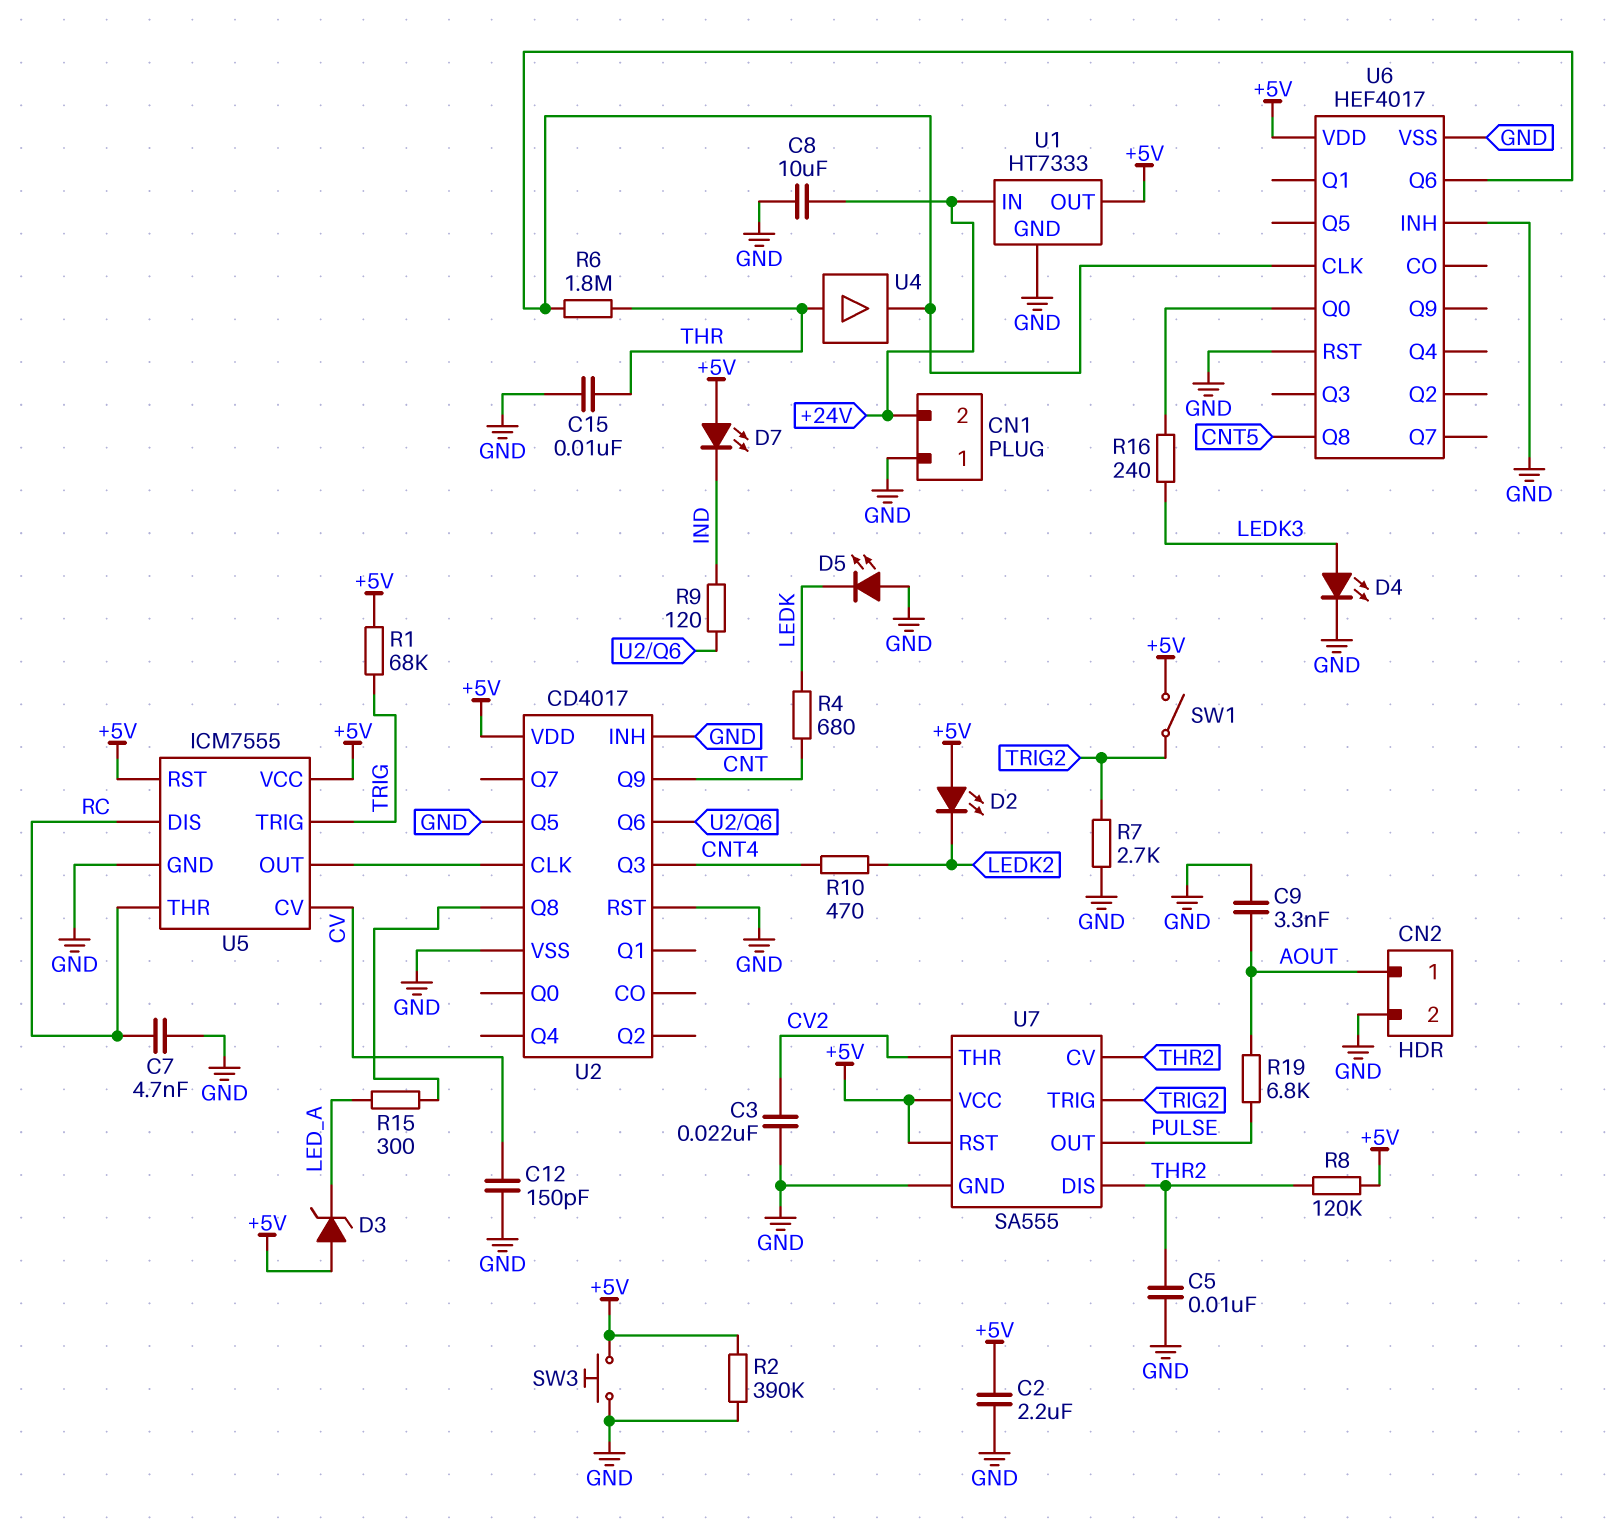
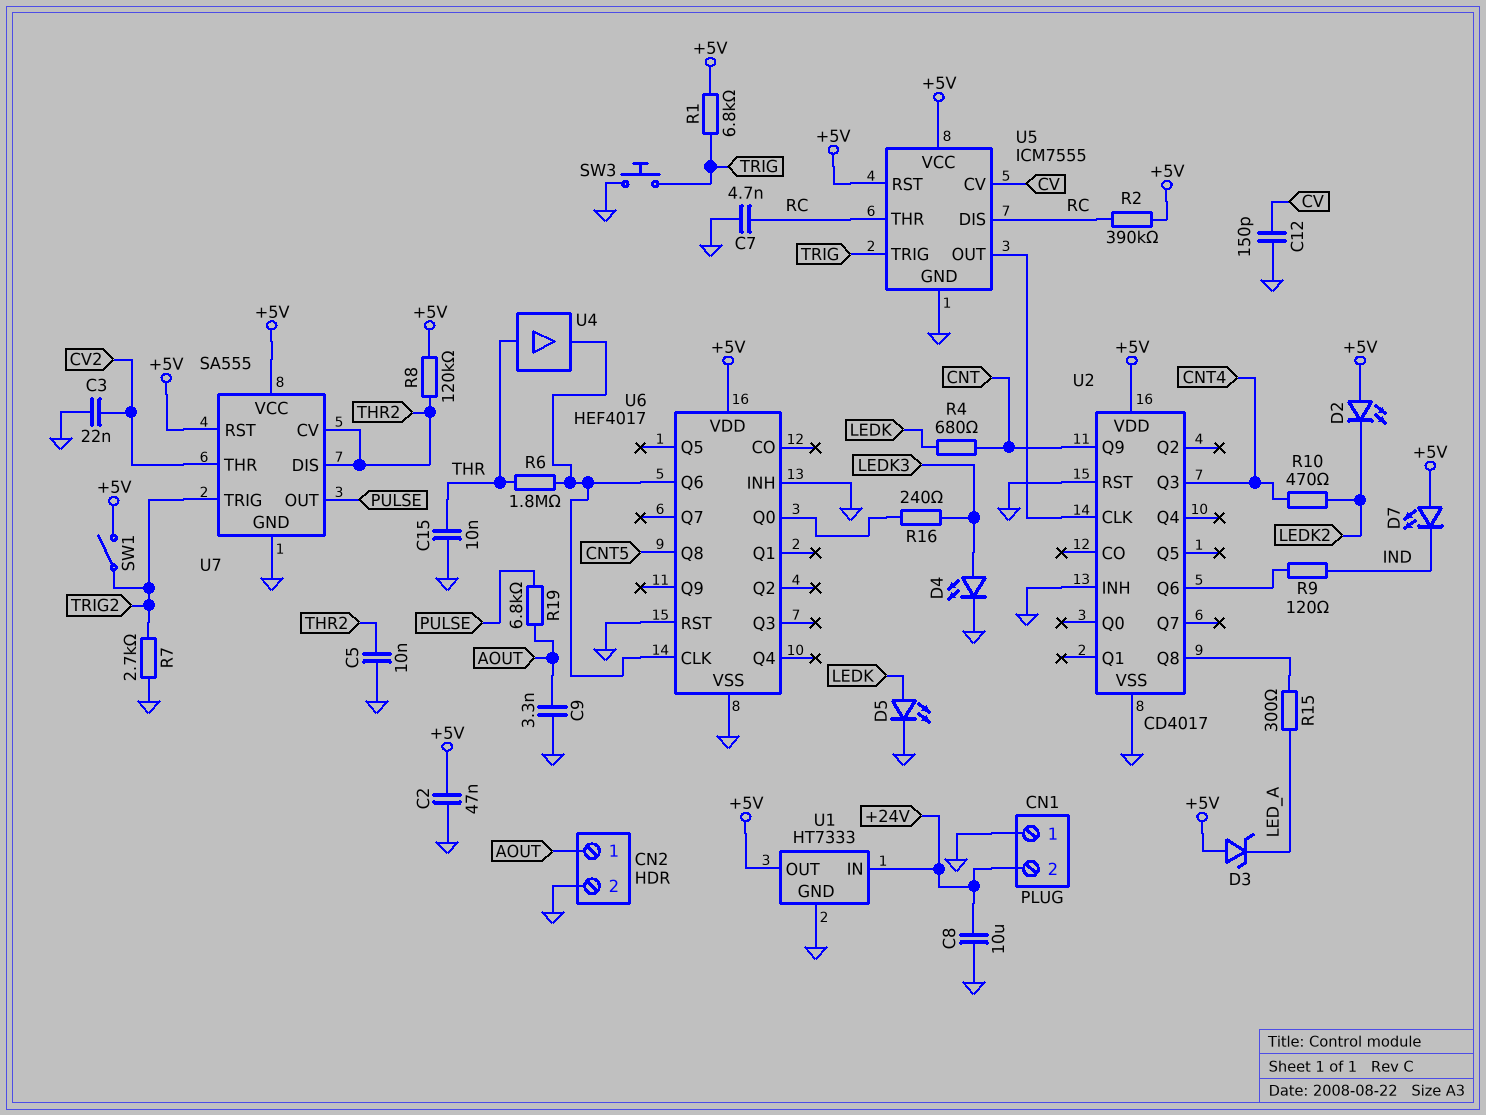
C2: 2.2uF (+5V, GND) -> 47nF (+5V, GND)
D5: LED (A GND, K LEDK) -> LED (A LEDK, K GND)
R1: 68k (+5V, TRIG) -> 6.8k (+5V, TRIG)
R2: 390k (+5V, GND) -> 390k (+5V, RC)
SW3: button (+5V, GND) -> button (GND, TRIG)
U2 pin Q5: GND -> none

